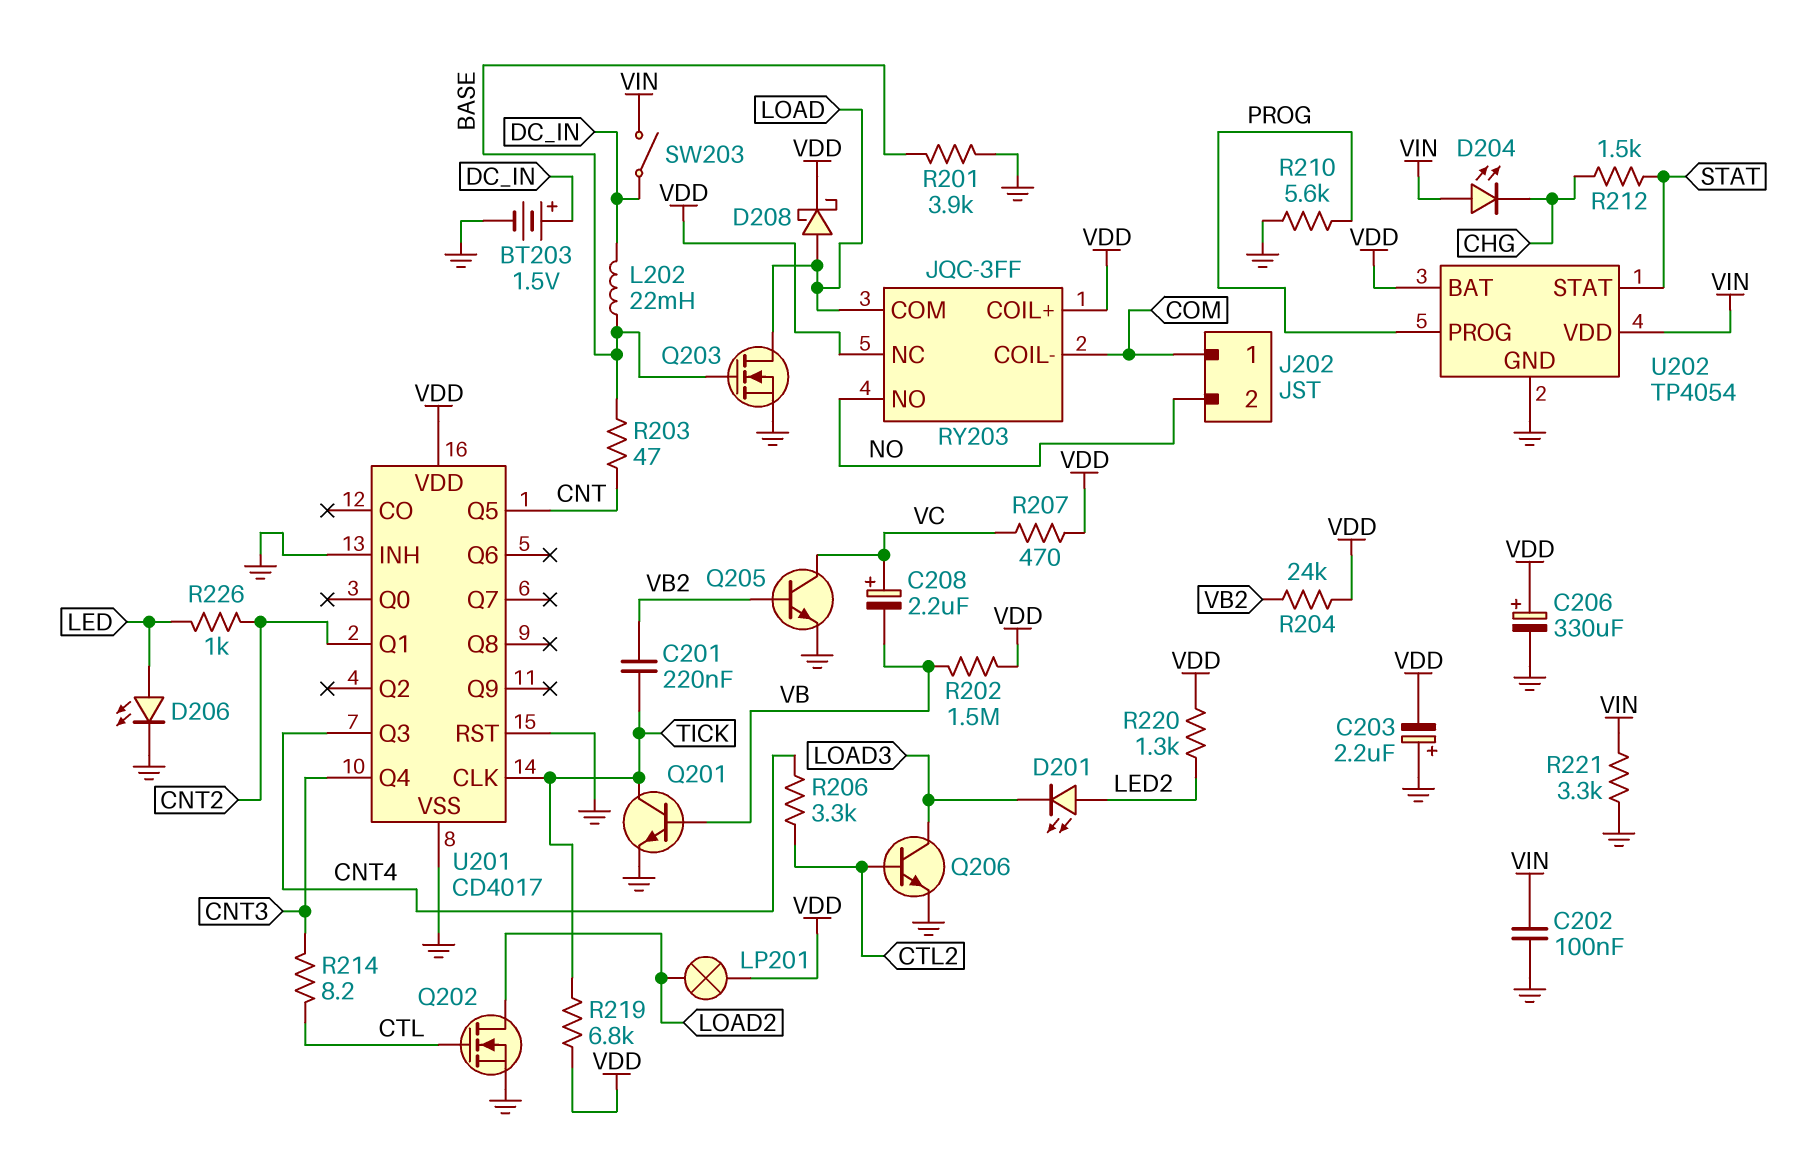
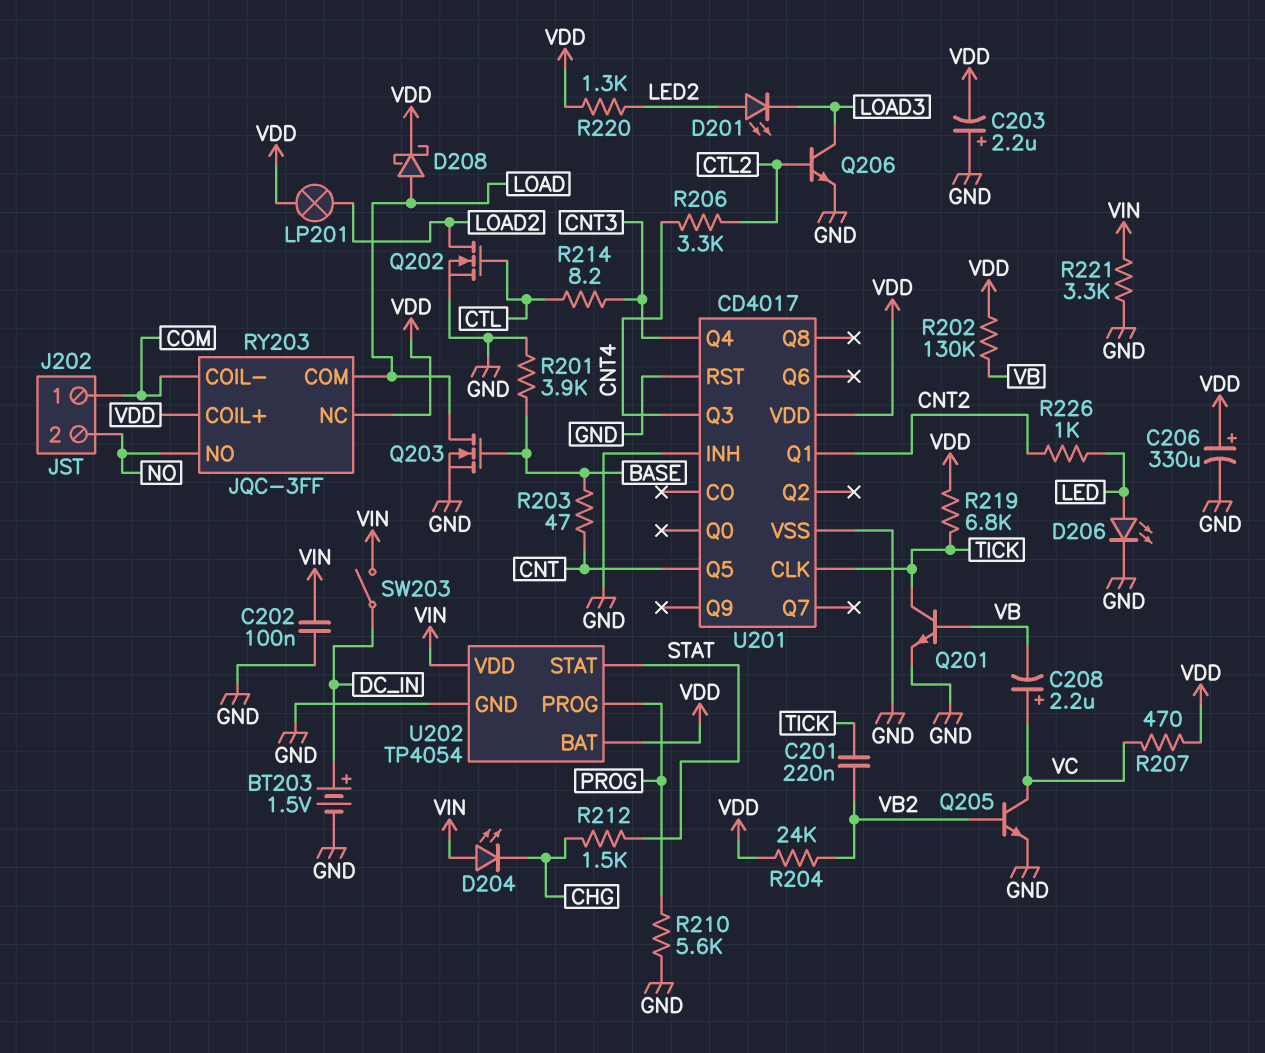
L202: 22mH (BASE, DC_IN) -> none
R202: 1.5M (VB, VDD) -> 130k (VB, VDD)

